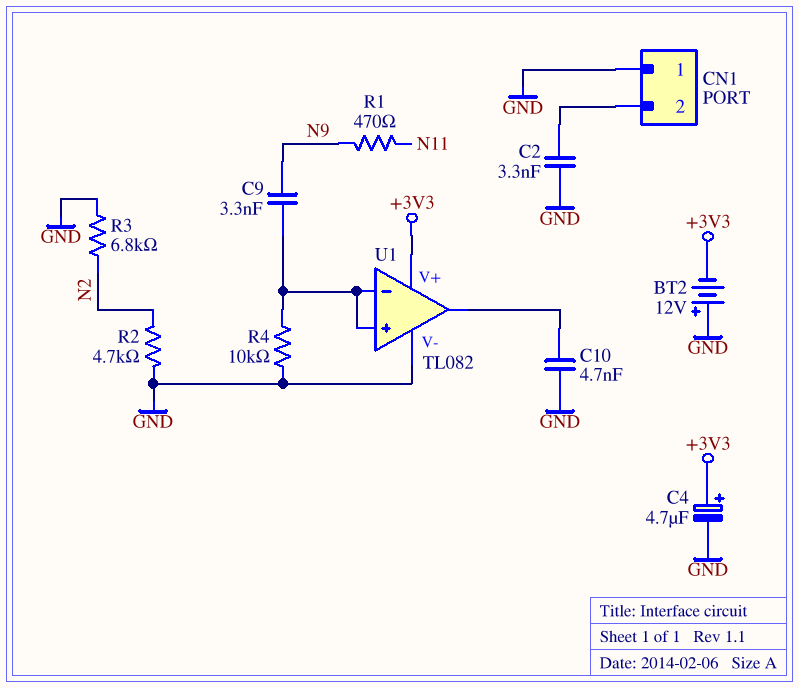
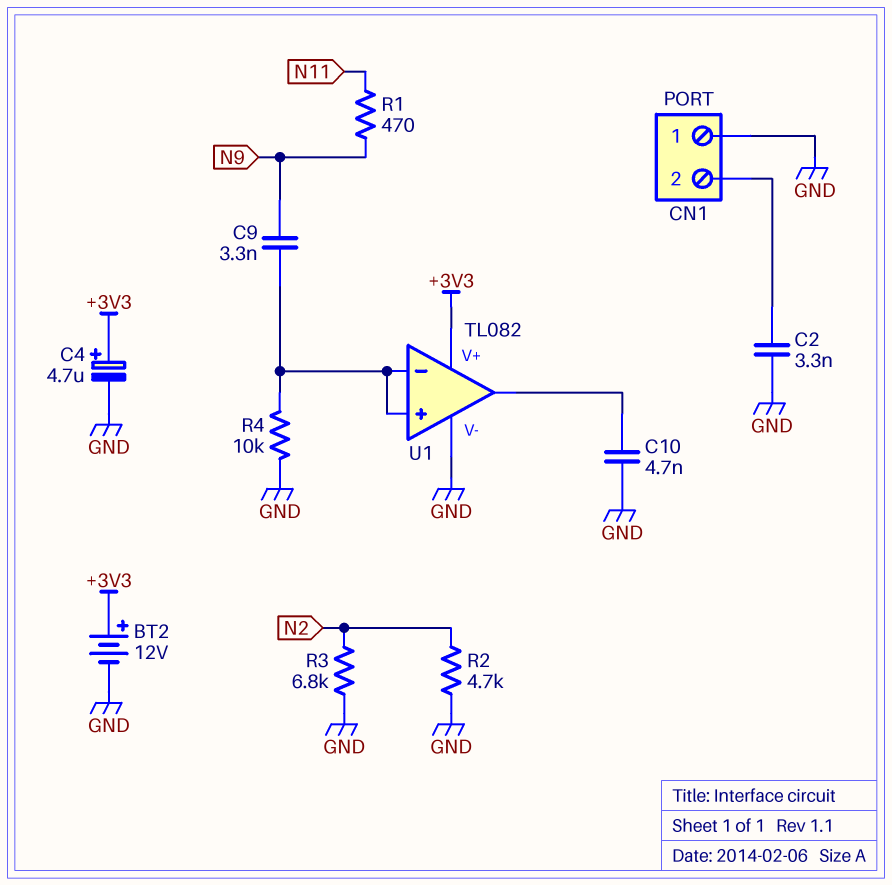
BT2: 12V (plus GND, minus +3V3) -> 12V (plus +3V3, minus GND)

